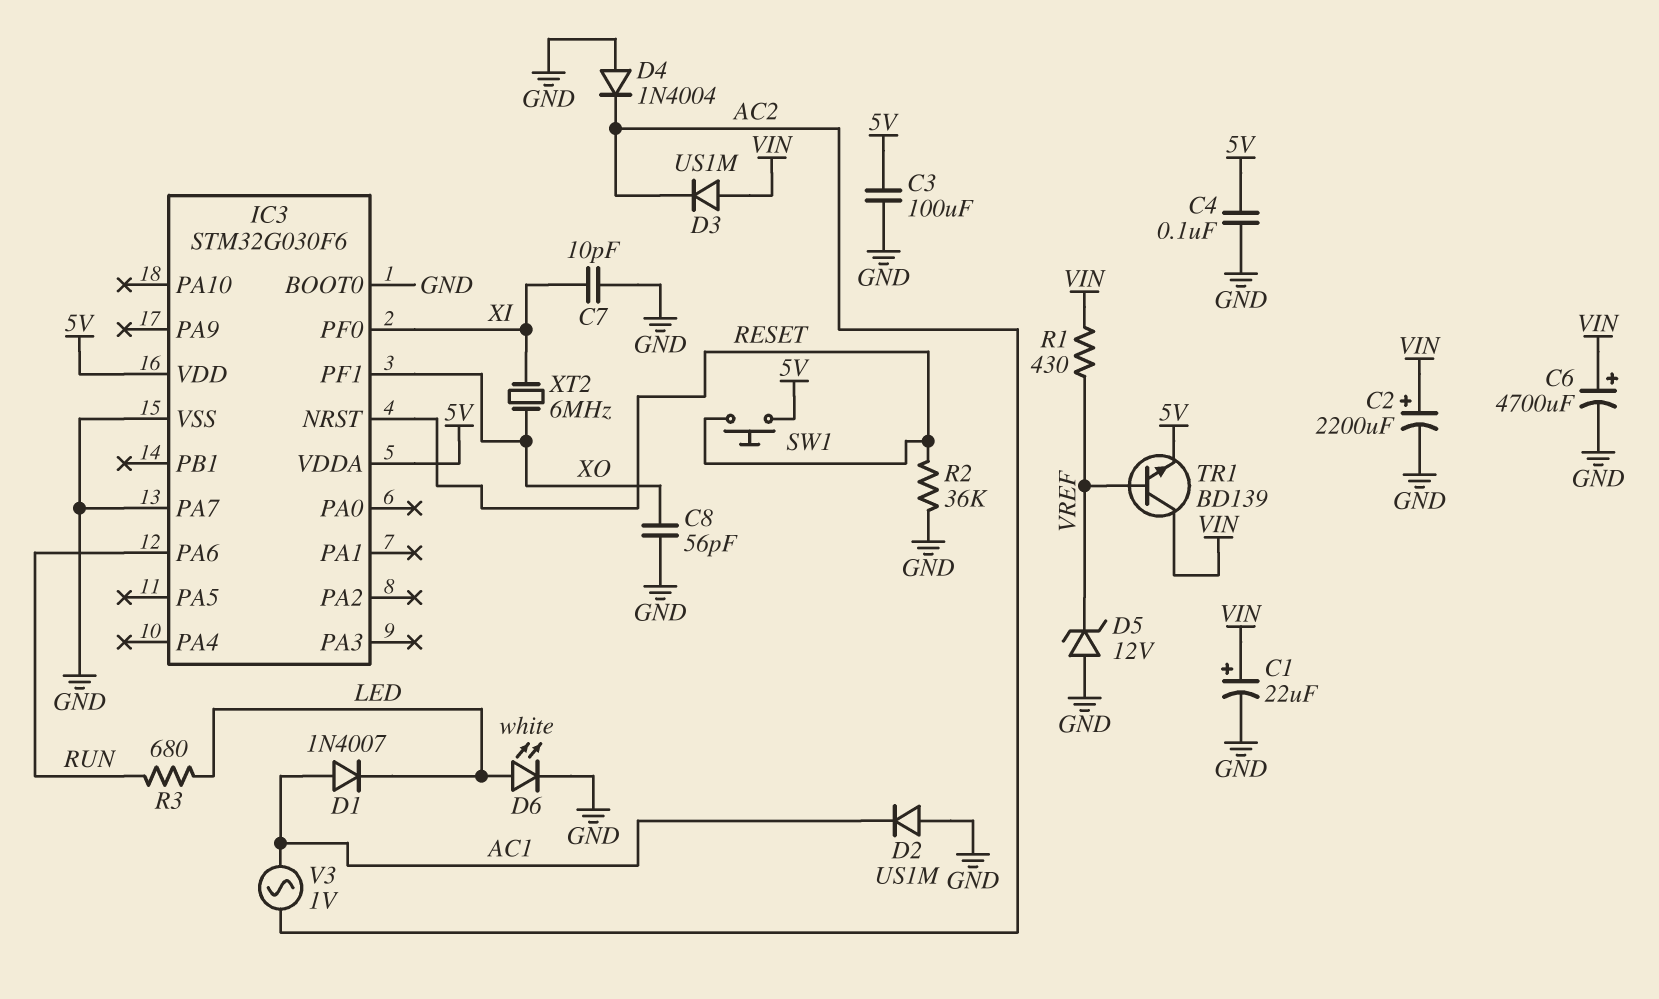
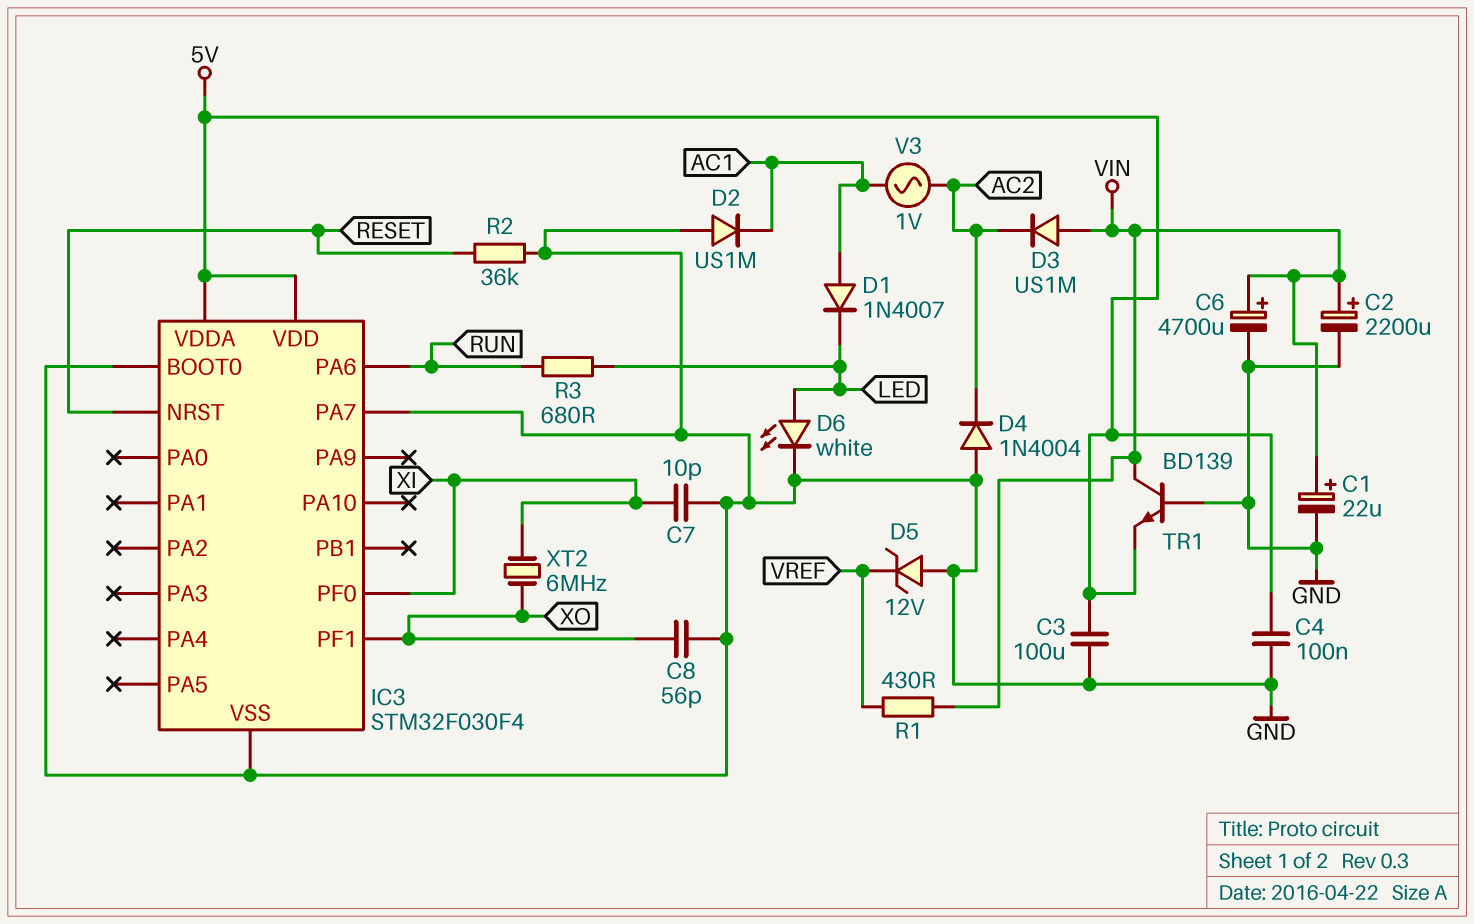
IC3: STM32G030F6 -> STM32F030F4
SW1: button (5V, RESET) -> none
TR1: NPN BD139 (B VREF, C VIN, E 5V) -> NPN BD139 (B GND, C VIN, E 5V)

